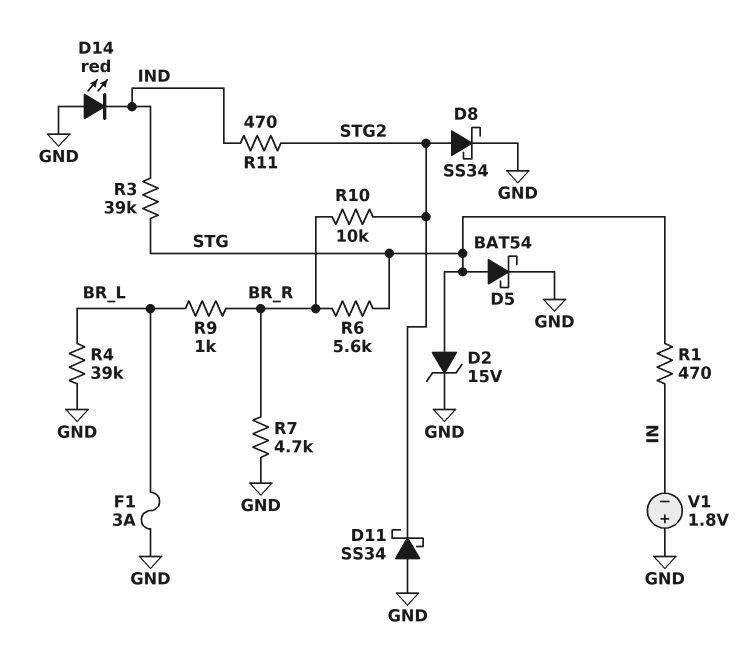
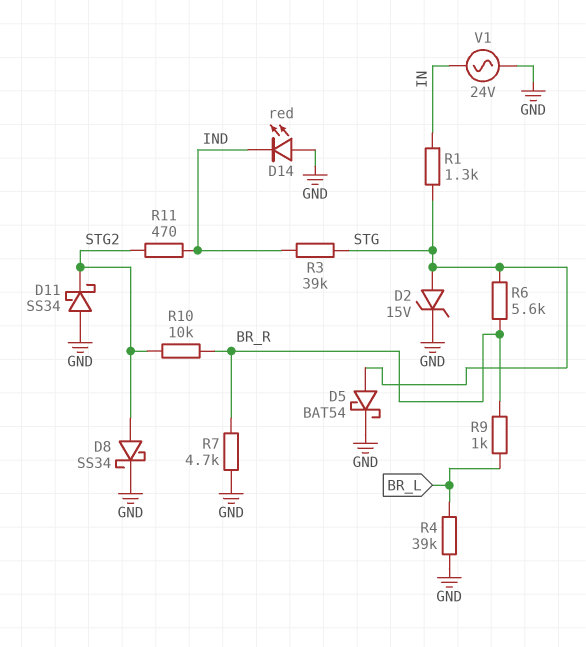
F1: 3A (BR_L, GND) -> none
R1: 470 (IN, STG) -> 1.3k (IN, STG)
V1: 1.8V (plus GND, minus IN) -> AC 24V (GND, IN)

